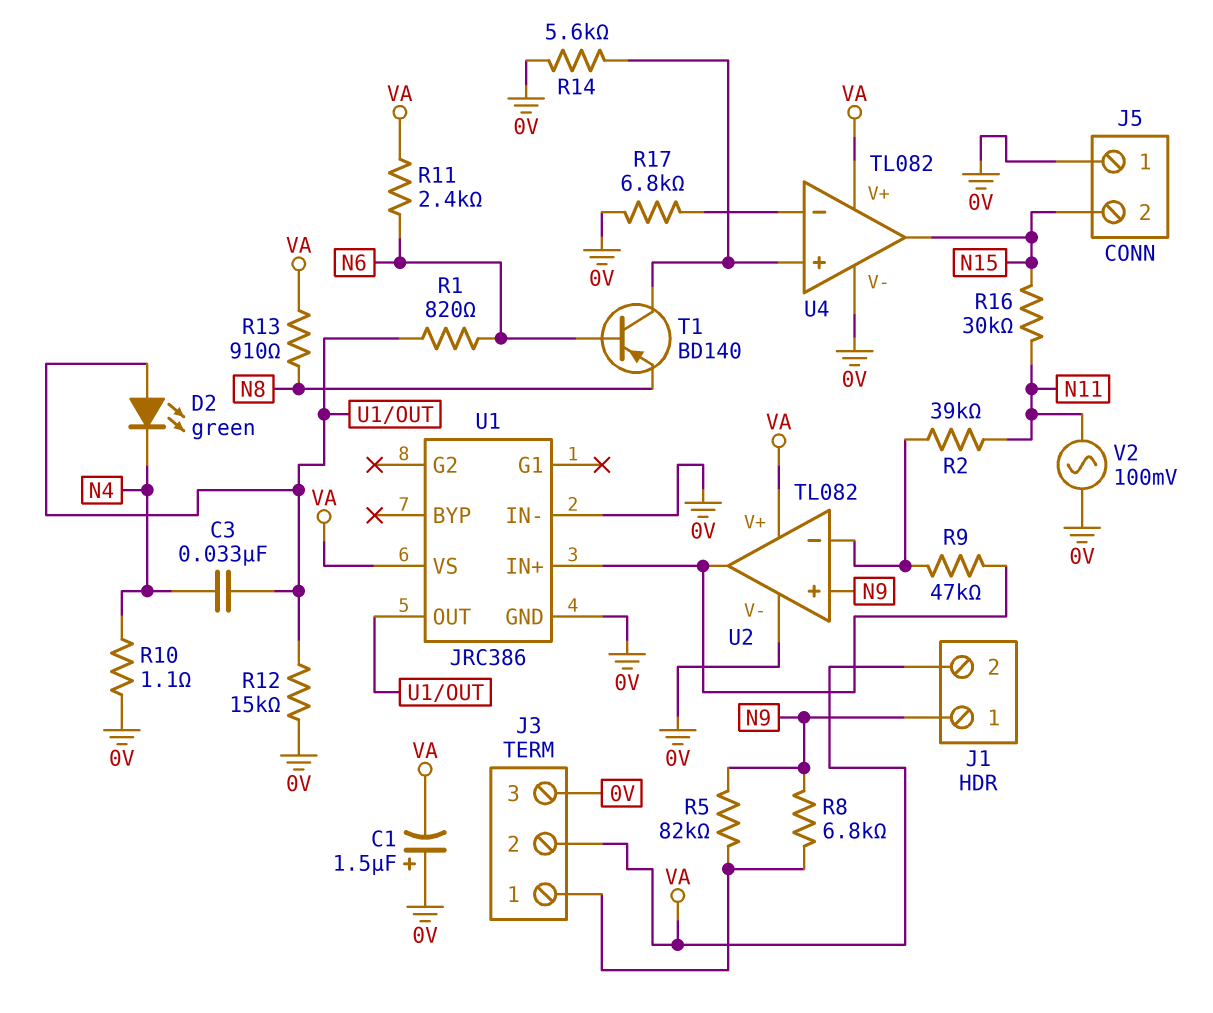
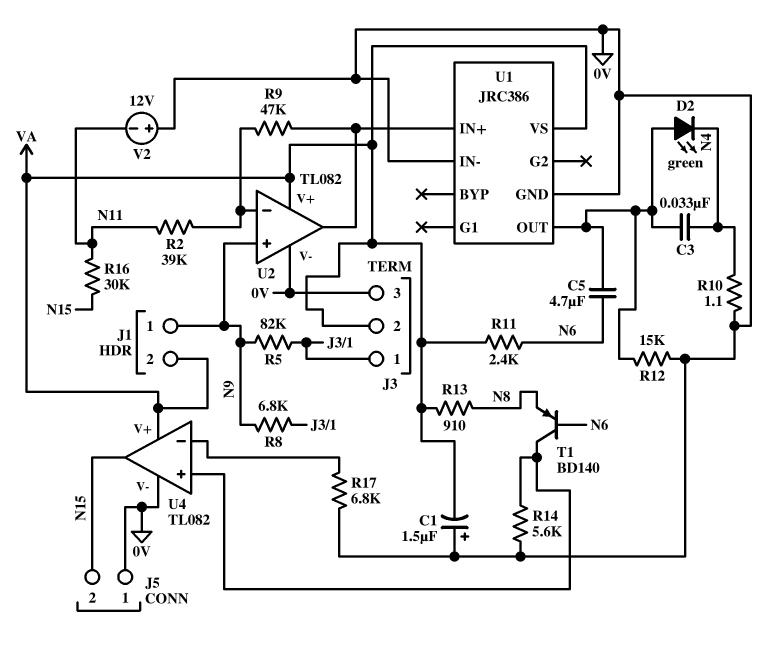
C5: none -> 4.7uF (N6, U1/OUT)
R1: 820 (N6, U1/OUT) -> none
V2: AC 100mV (0V, N11) -> 12V (plus 0V, minus N11)

